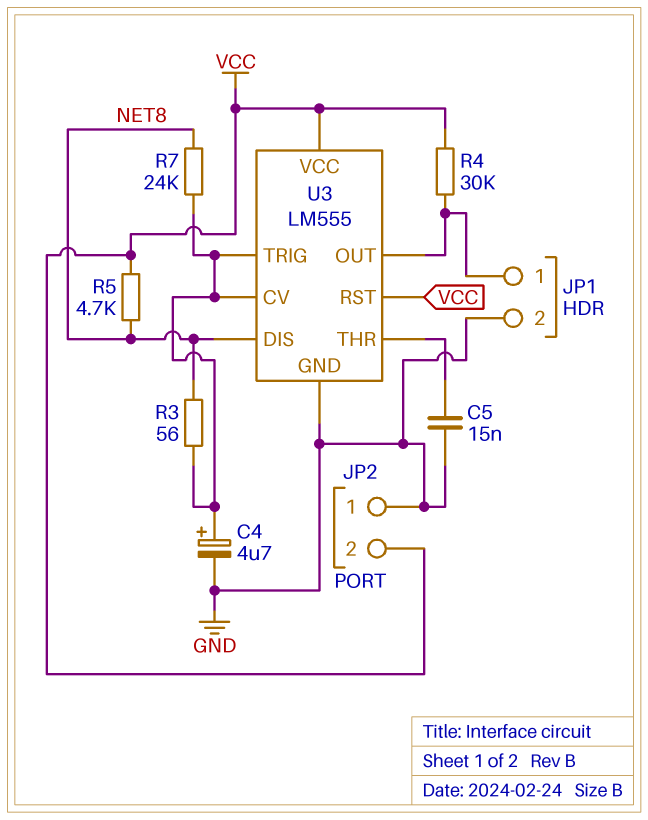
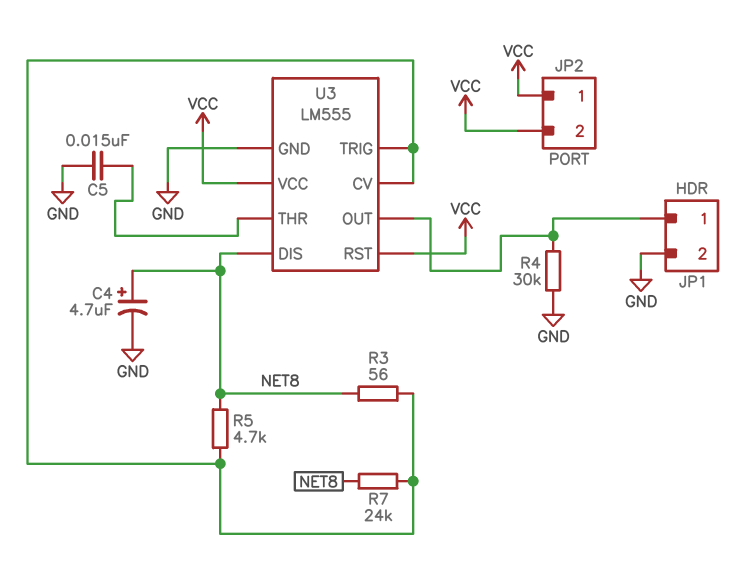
C4: 4.7uF (plus U3/CV, minus GND) -> 4.7uF (plus NET8, minus GND)
JP2 pin 1: GND -> VCC
R4: 30k (JP1/1, VCC) -> 30k (GND, JP1/1)
R5: 4.7k (NET8, VCC) -> 4.7k (NET8, U3/CV)

